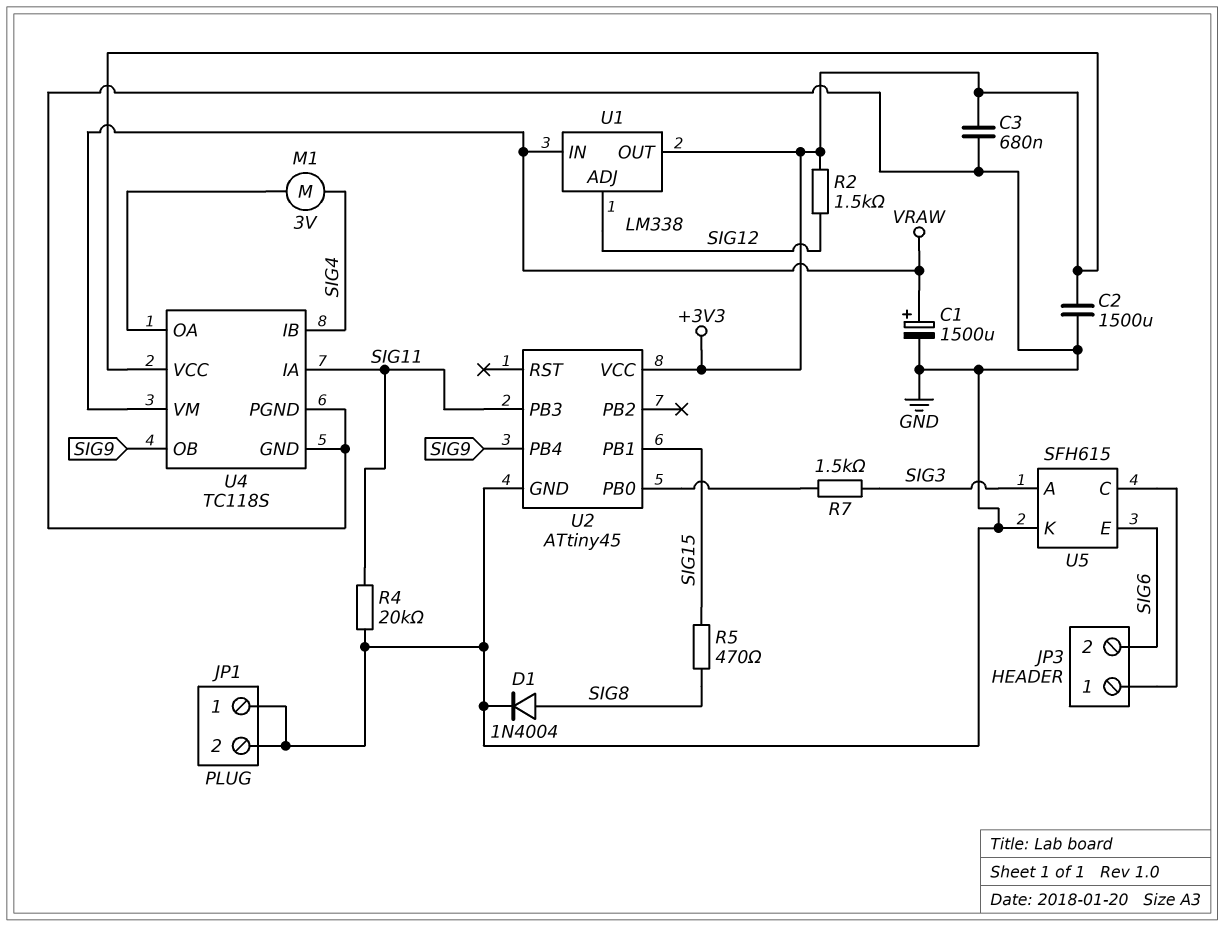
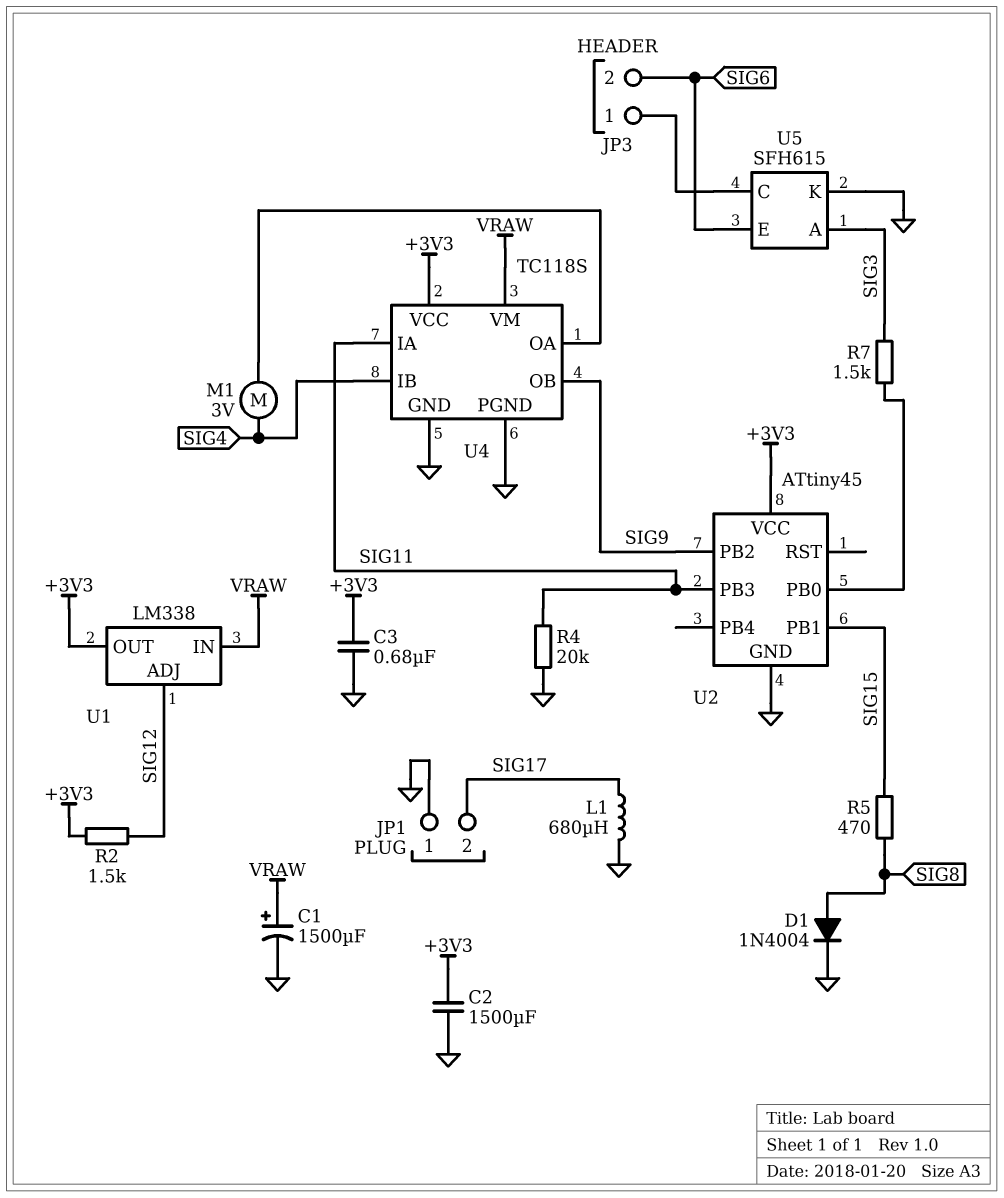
JP1 pin 2: GND -> SIG17
L1: none -> 680uH (GND, SIG17)
U2 pin PB2: none -> SIG9
U2 pin PB4: SIG9 -> none

